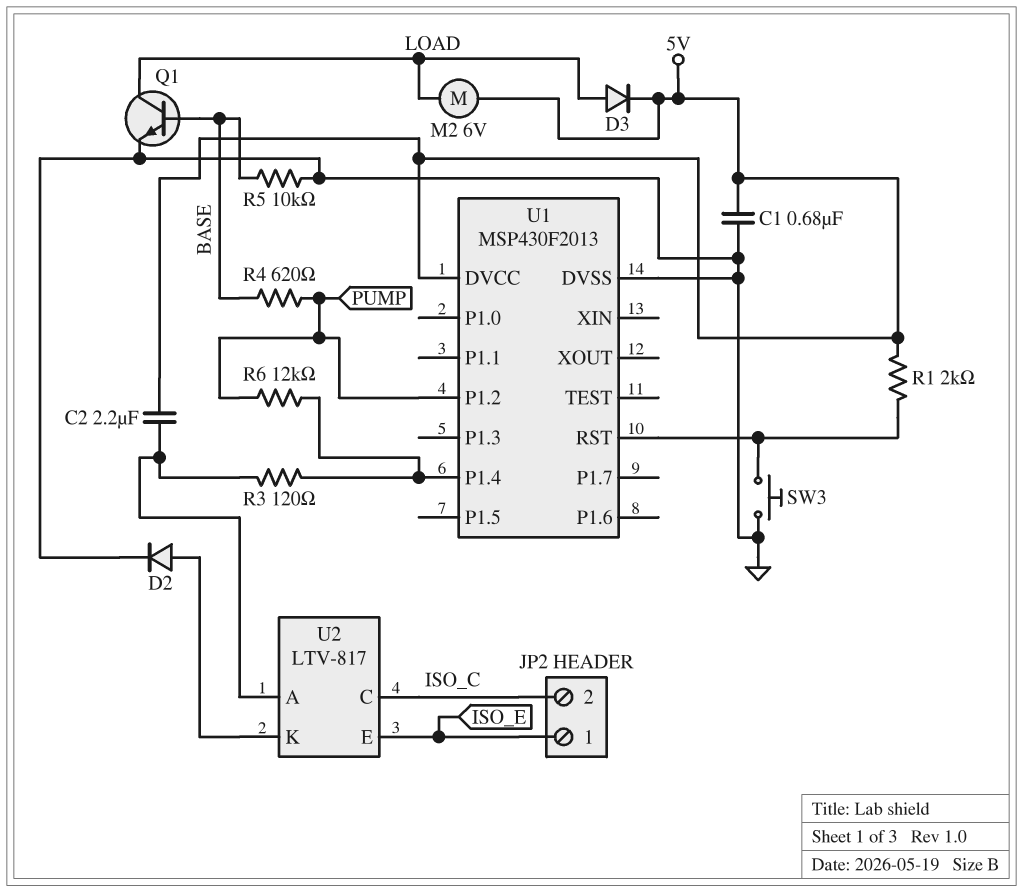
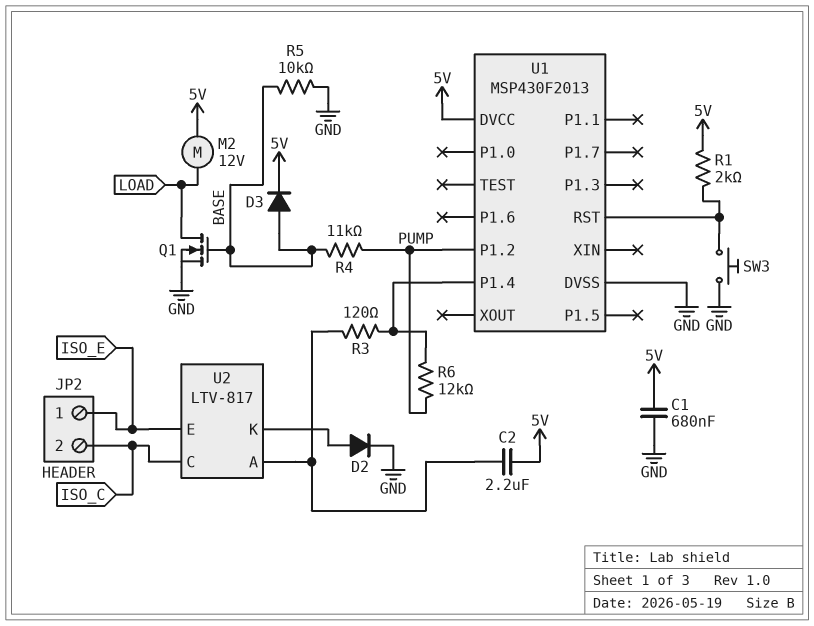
D3: diode (A LOAD, K 5V) -> diode (A BASE, K 5V)
M2: motor 6V (5V, LOAD) -> motor 12V (5V, LOAD)
Q1: NPN (B BASE, C LOAD, E GND) -> NMOS (G BASE, D LOAD, S GND)
R4: 620 (BASE, PUMP) -> 11k (BASE, PUMP)

